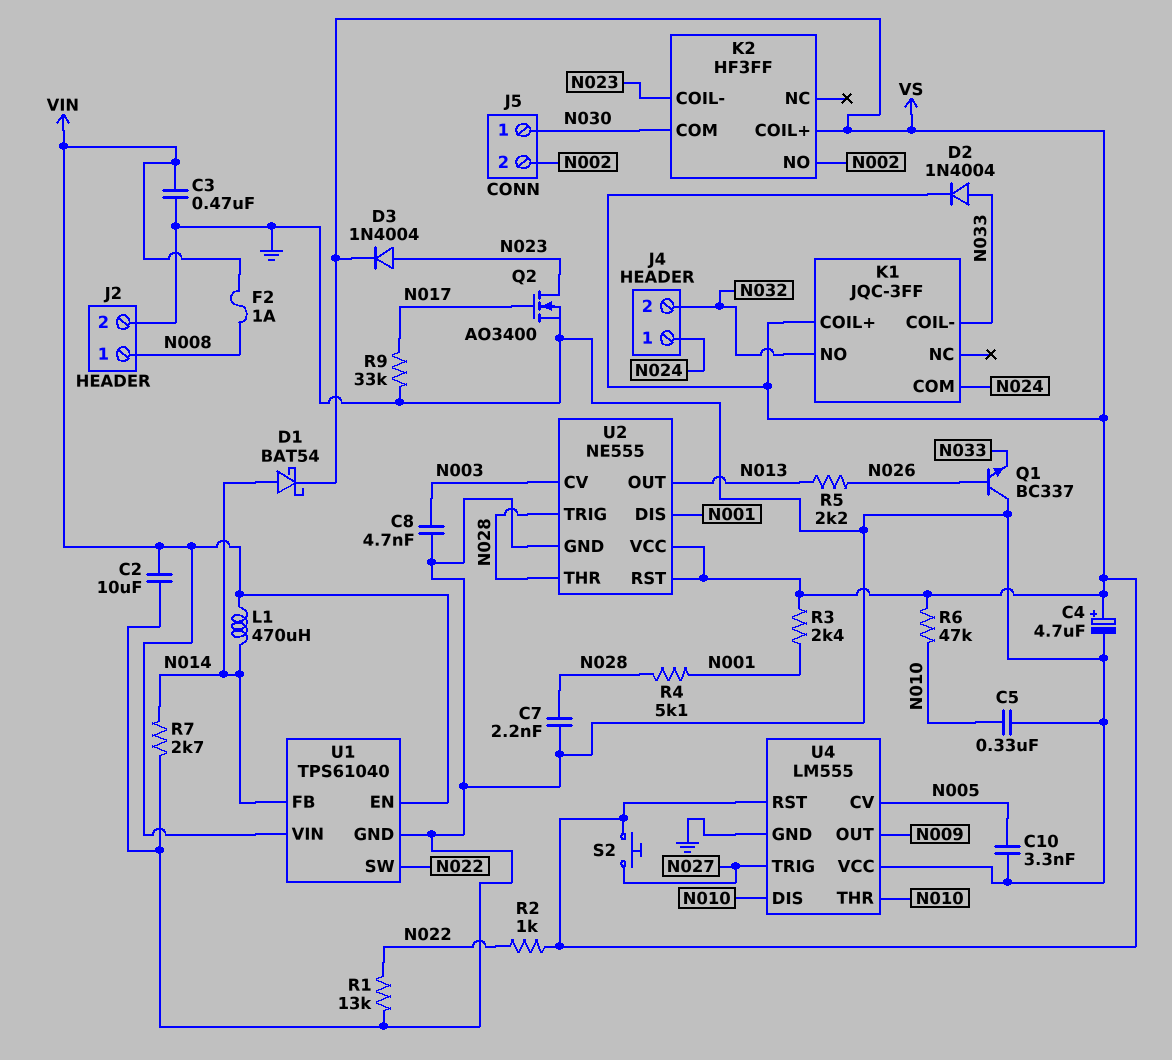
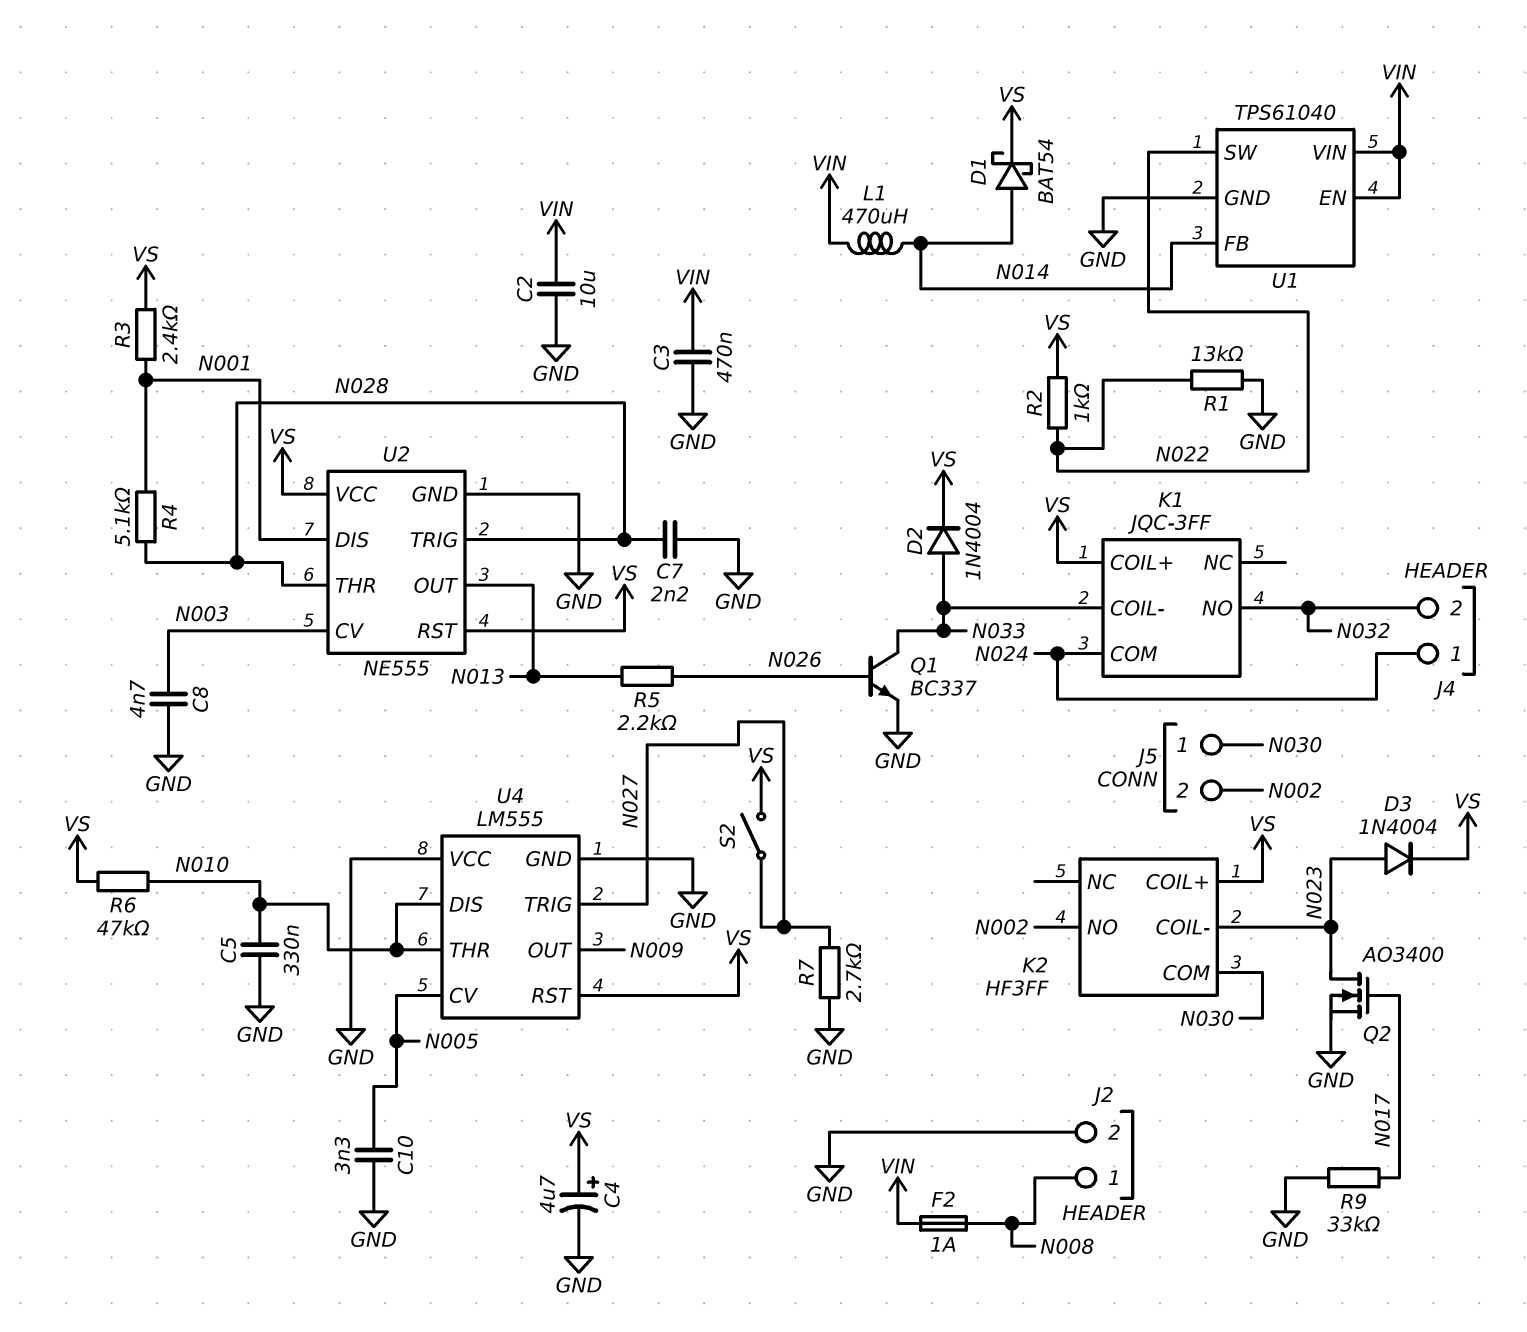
Q1: NPN BC337 (B N026, C GND, E N033) -> NPN BC337 (B N026, C N033, E GND)
R7: 2.7k (GND, N014) -> 2.7k (GND, N027)
S2: button (N027, VS) -> switch (N027, VS)

